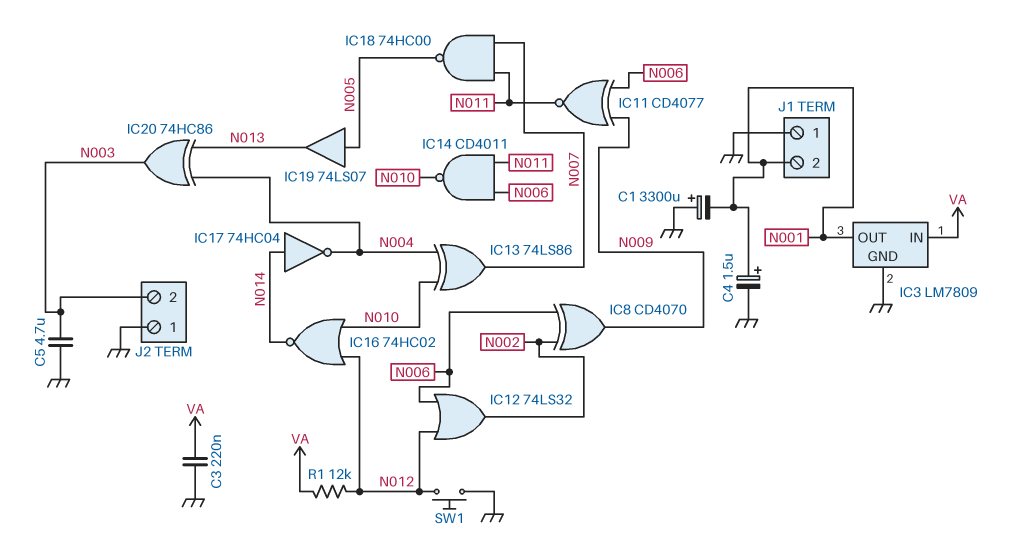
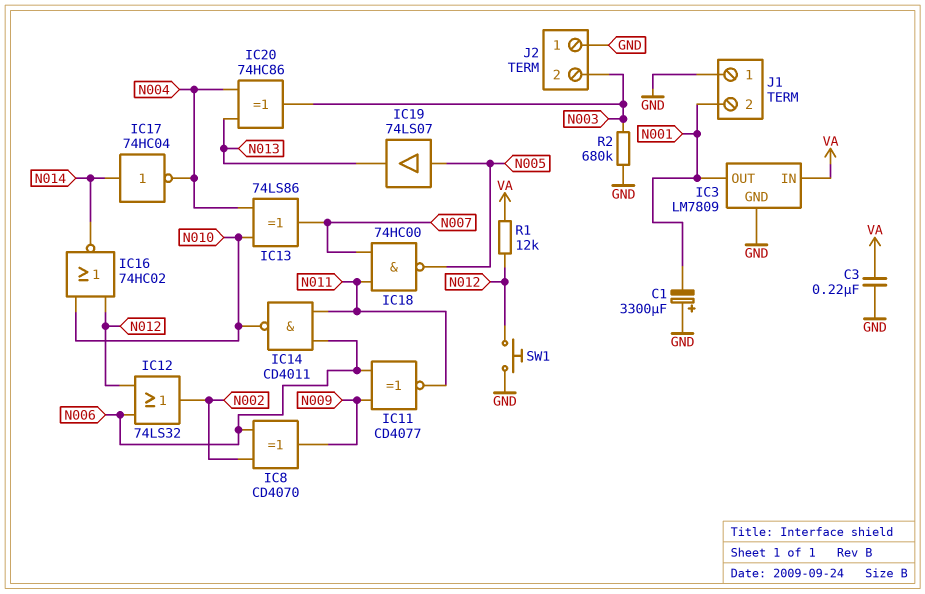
C4: 1.5uF (plus N001, minus GND) -> none
C5: 4.7uF (GND, N003) -> none
R2: none -> 680k (GND, N003)

